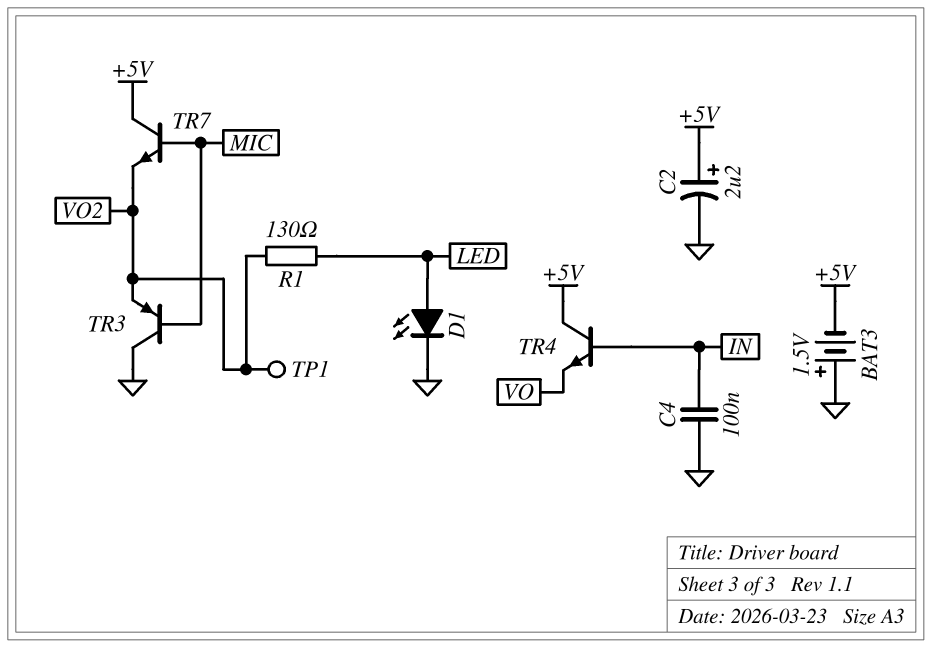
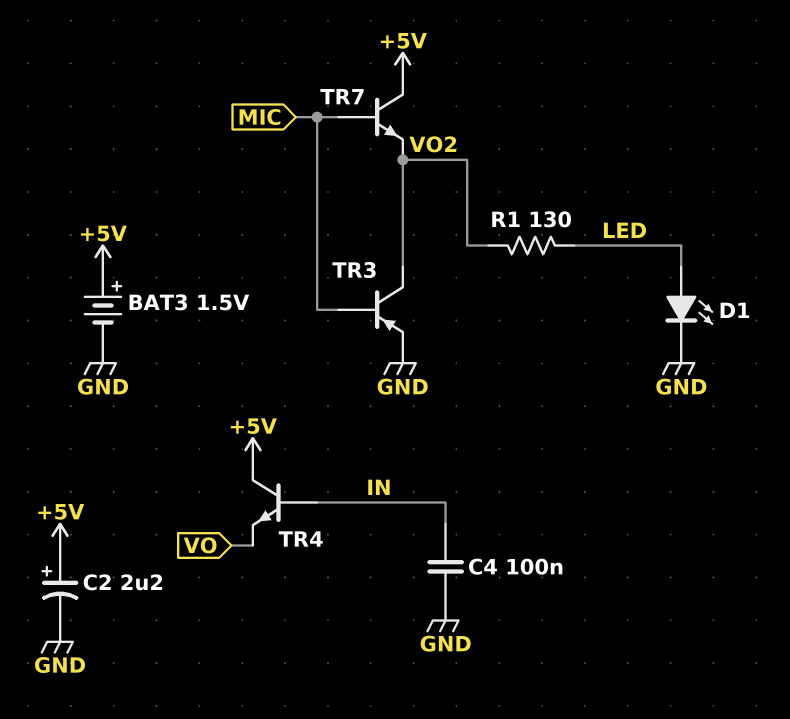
BAT3: 1.5V (plus GND, minus +5V) -> 1.5V (plus +5V, minus GND)
TP1: test point (VO2) -> none
TR3: PNP (B MIC, C GND, E VO2) -> PNP (B MIC, C VO2, E GND)

